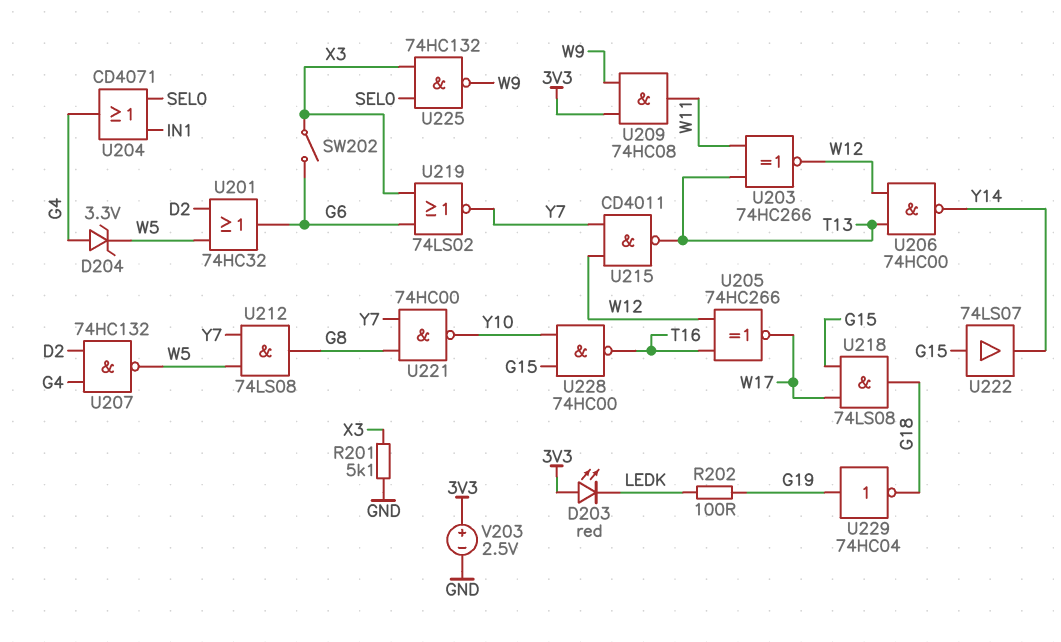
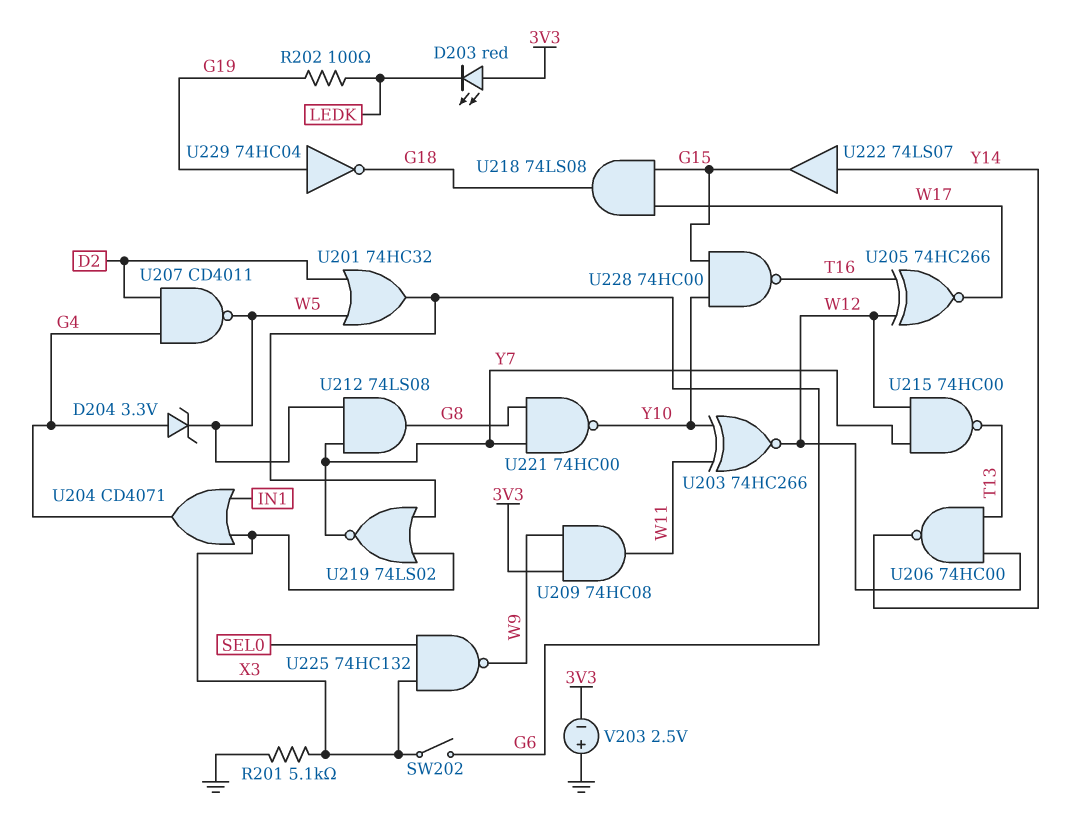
U203: XNOR 74HC266 (in T13, in W11, out W12) -> XNOR 74HC266 (in W11, in Y10, out W12)
U204: OR CD4071 (in IN1, in SEL0, out G4) -> OR CD4071 (in IN1, in X3, out G4)
U207: NAND 74HC132 (in D2, in G4, out W5) -> NAND CD4011 (in D2, in G4, out W5)
U215: NAND CD4011 (in W12, in Y7, out T13) -> NAND 74HC00 (in W12, in Y7, out T13)
U222: buffer 74LS07 (in G15, out Y14) -> buffer 74LS07 (in Y14, out G15)
V203: 2.5V (plus 3V3, minus GND) -> 2.5V (plus GND, minus 3V3)

